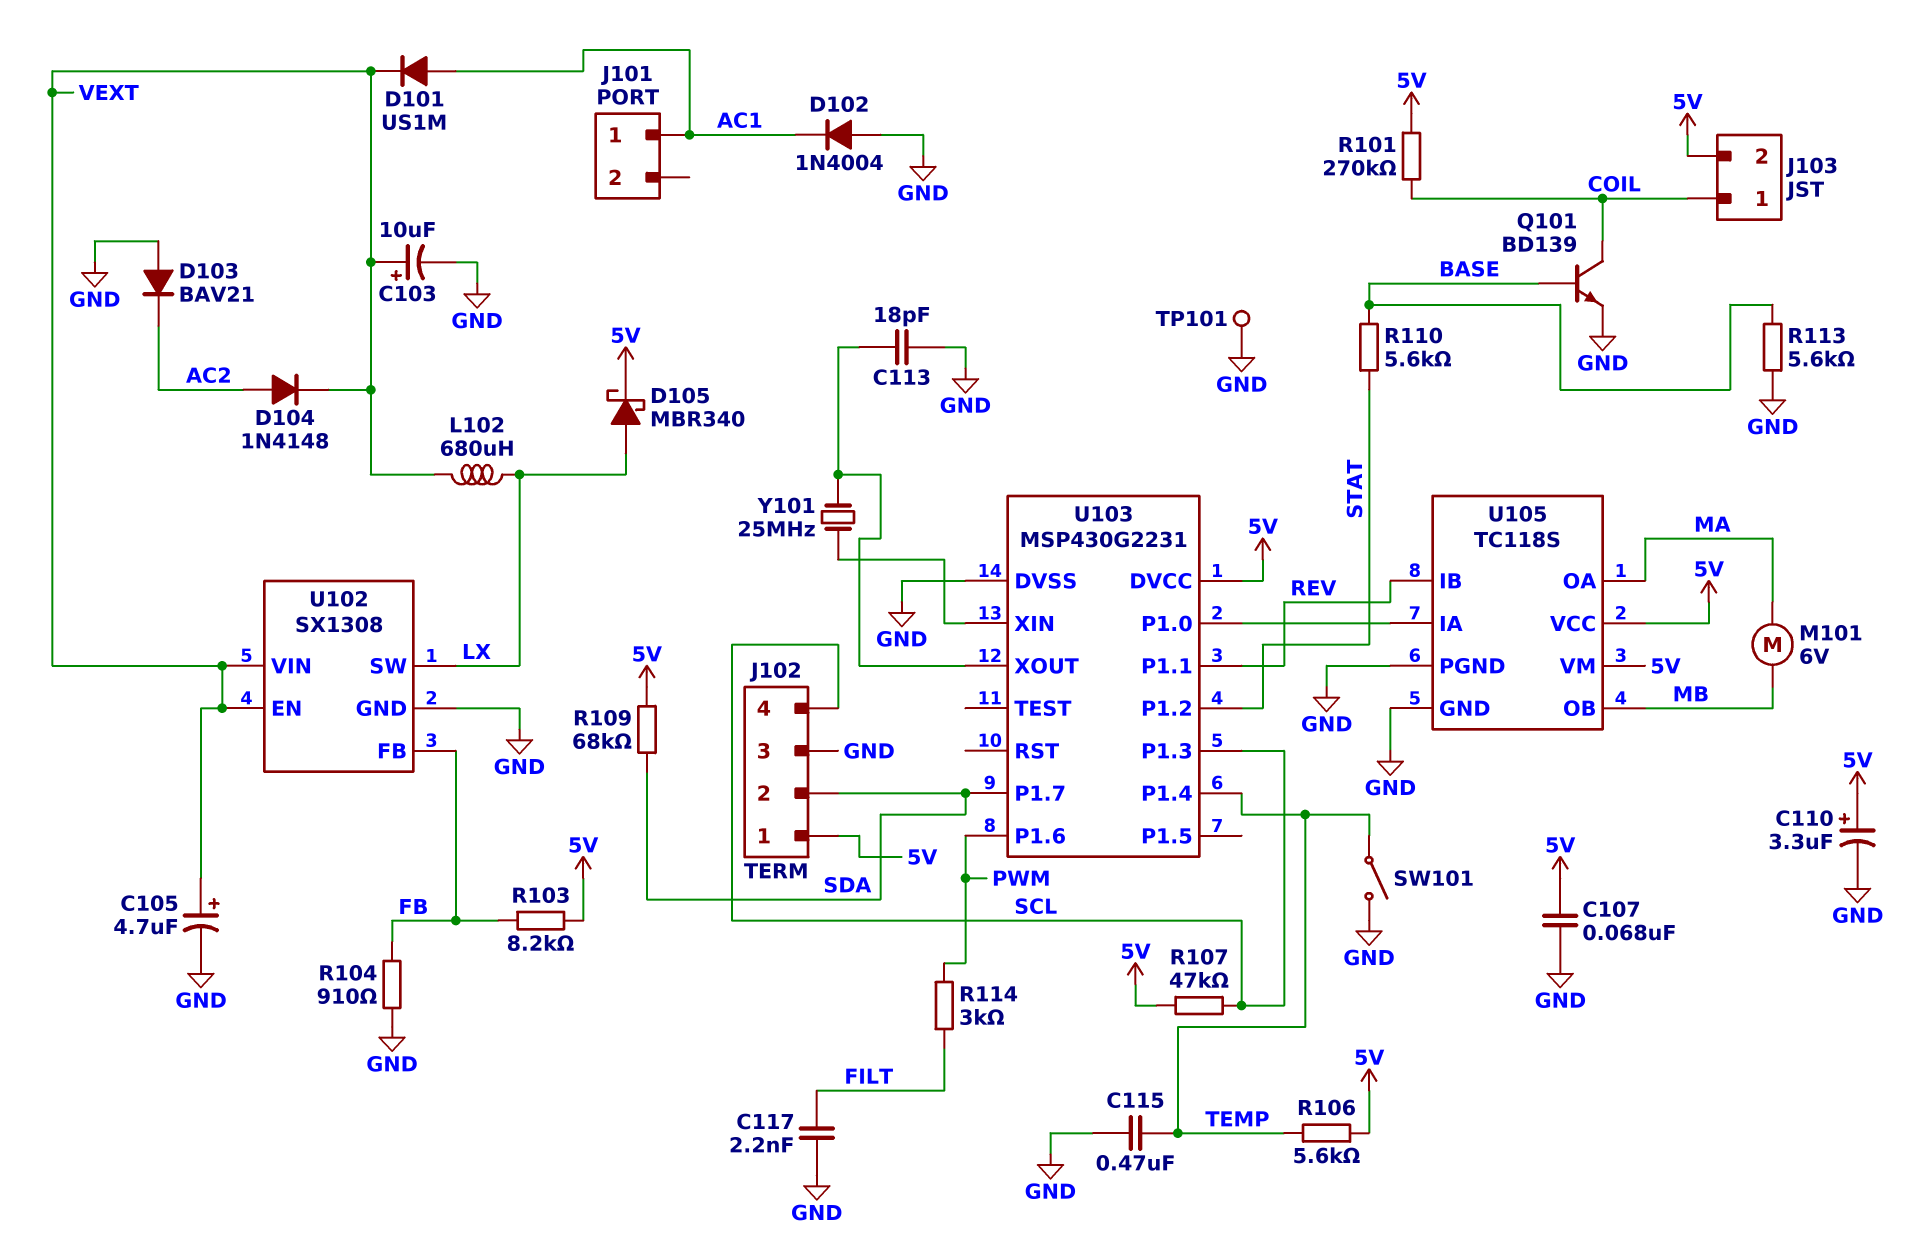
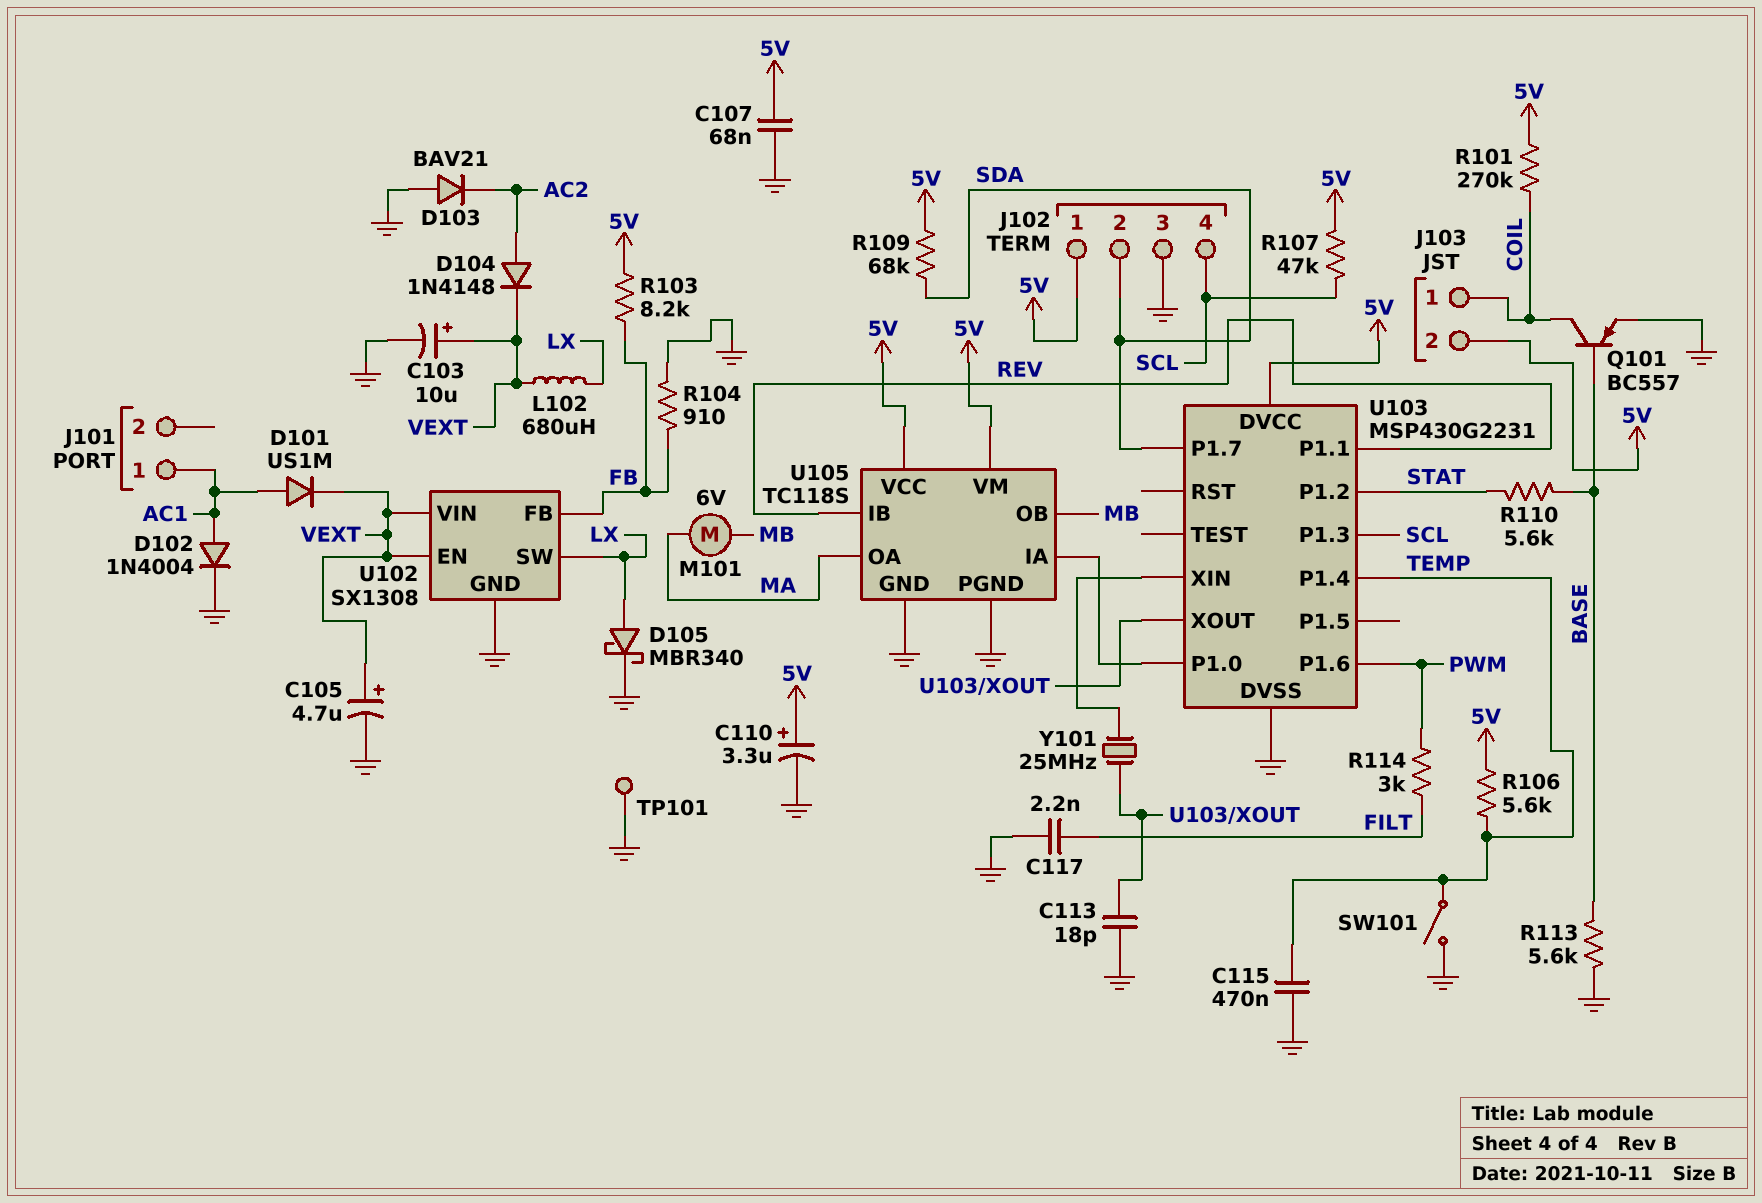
D102: diode 1N4004 (A GND, K AC1) -> diode 1N4004 (A AC1, K GND)
D105: schottky MBR340 (A LX, K 5V) -> schottky MBR340 (A LX, K GND)
Q101: NPN BD139 (B BASE, C COIL, E GND) -> PNP BC557 (B BASE, C COIL, E GND)

